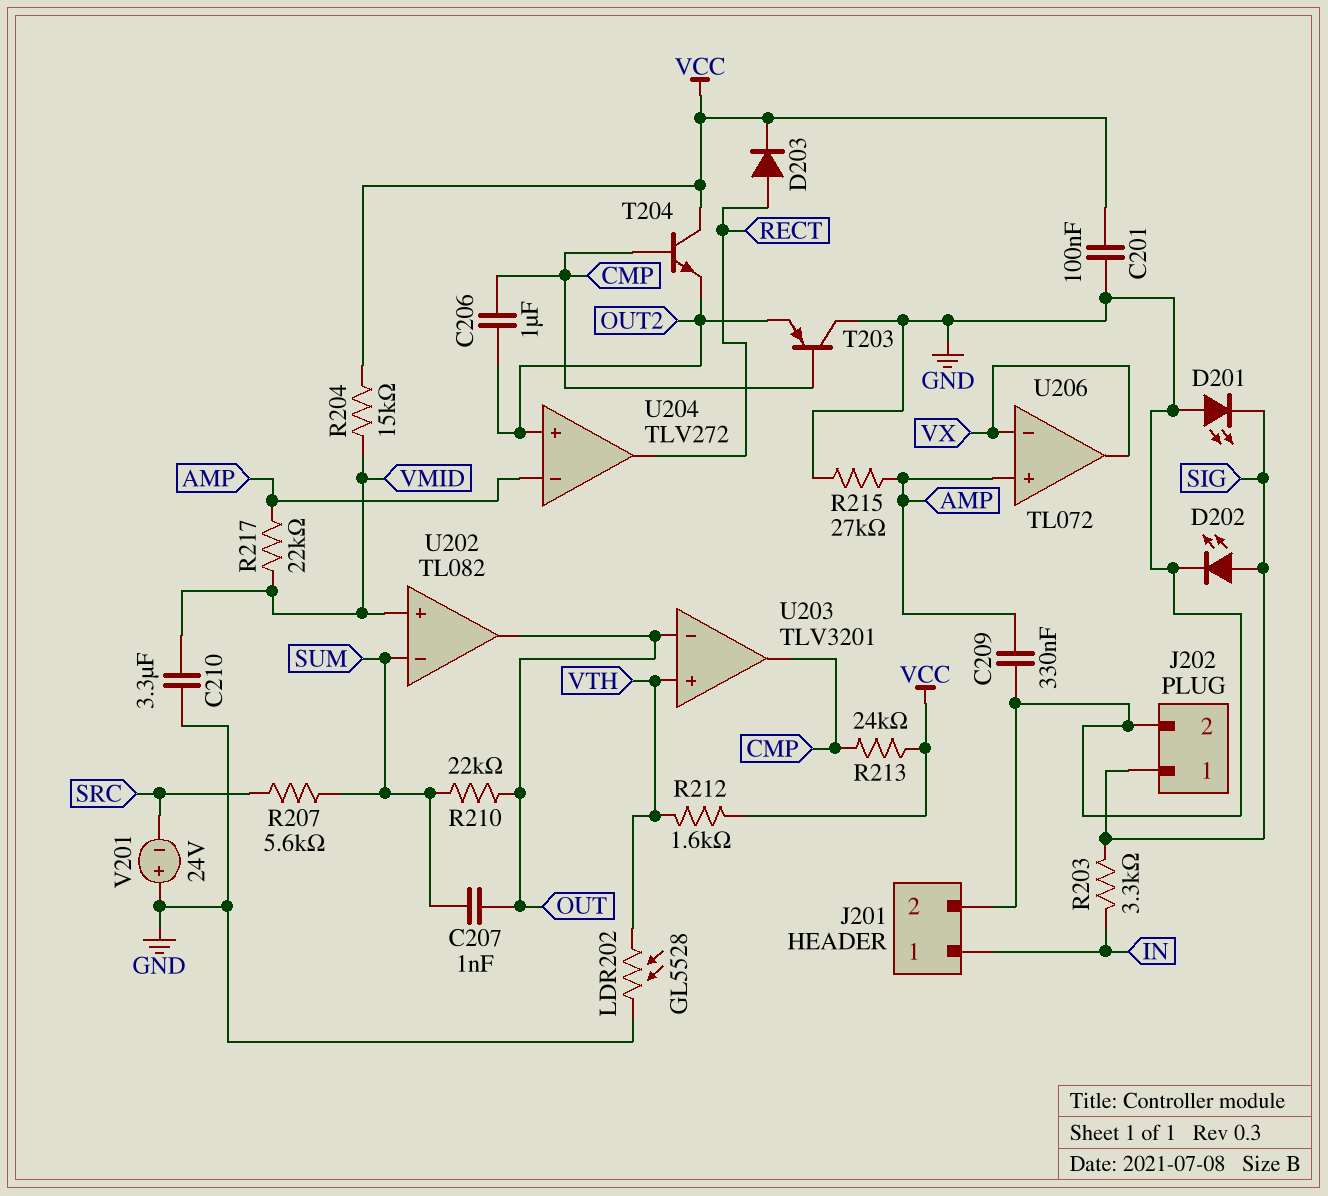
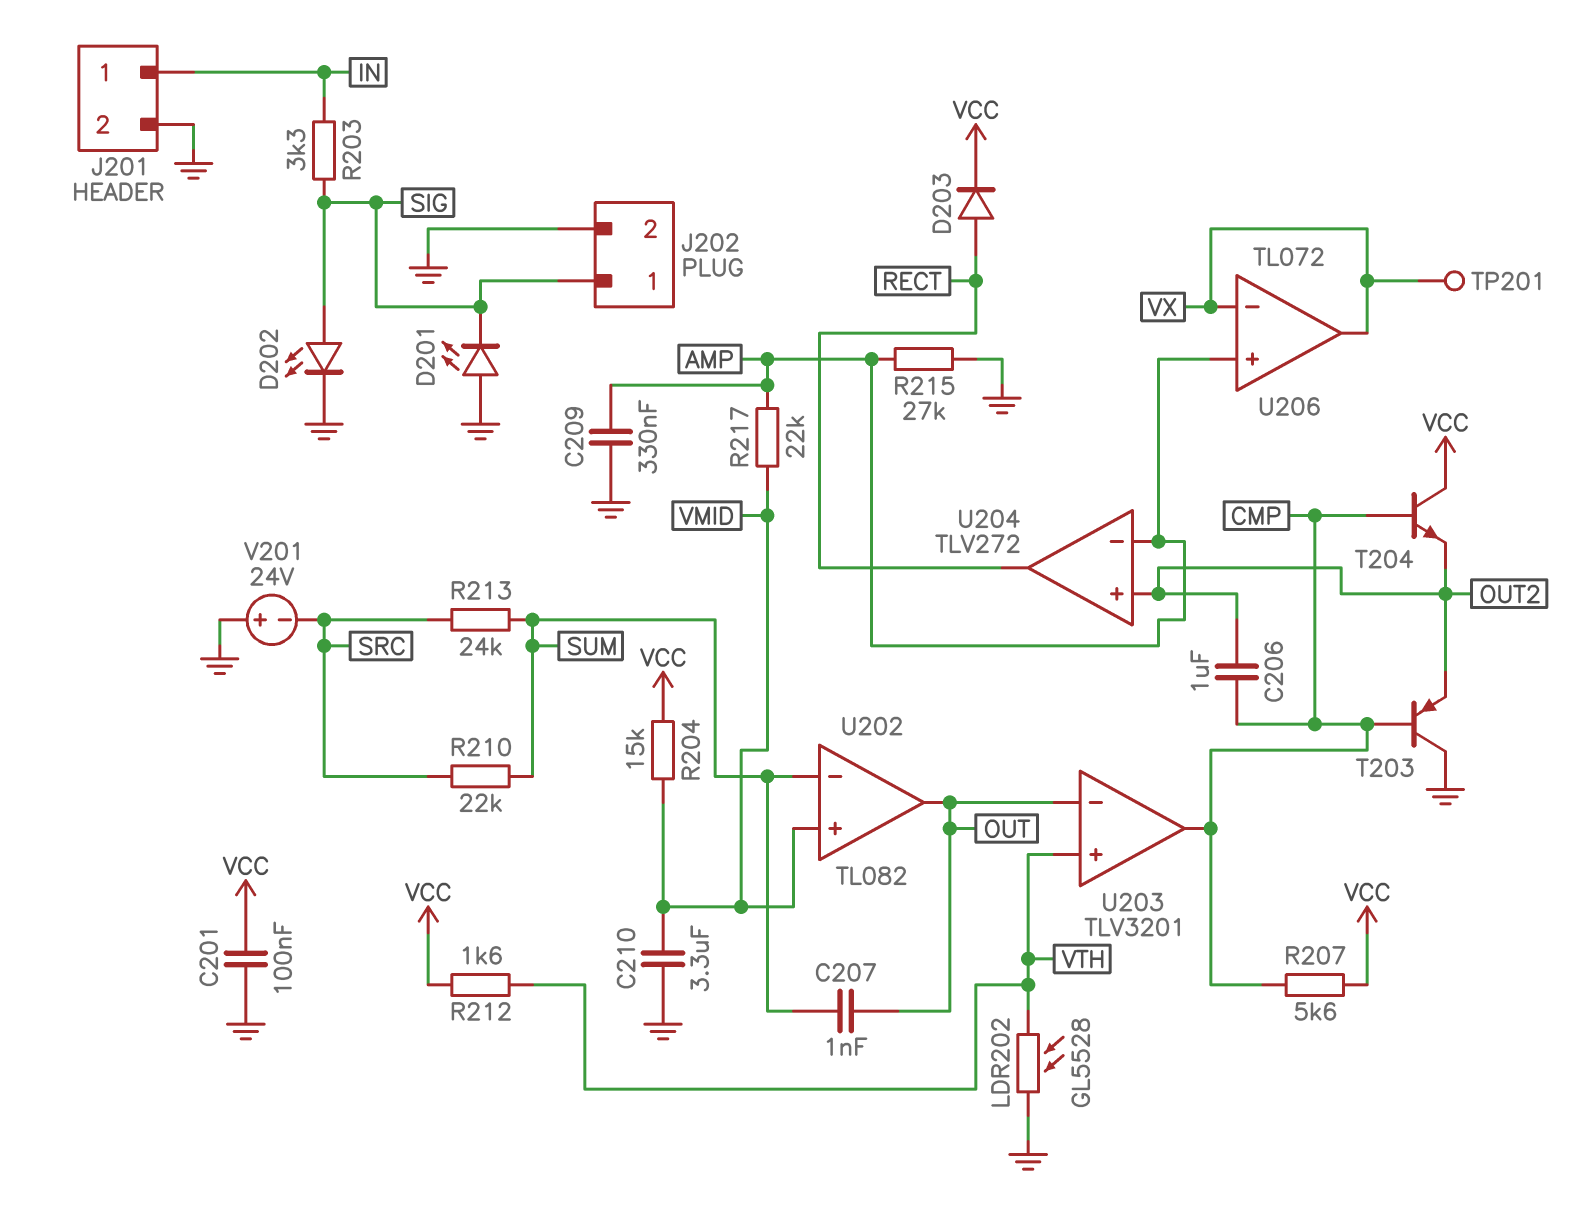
R207: 5.6k (SRC, SUM) -> 5.6k (CMP, VCC)
R210: 22k (OUT, SUM) -> 22k (SRC, SUM)
R213: 24k (CMP, VCC) -> 24k (SRC, SUM)
TP201: none -> test point (VX)

